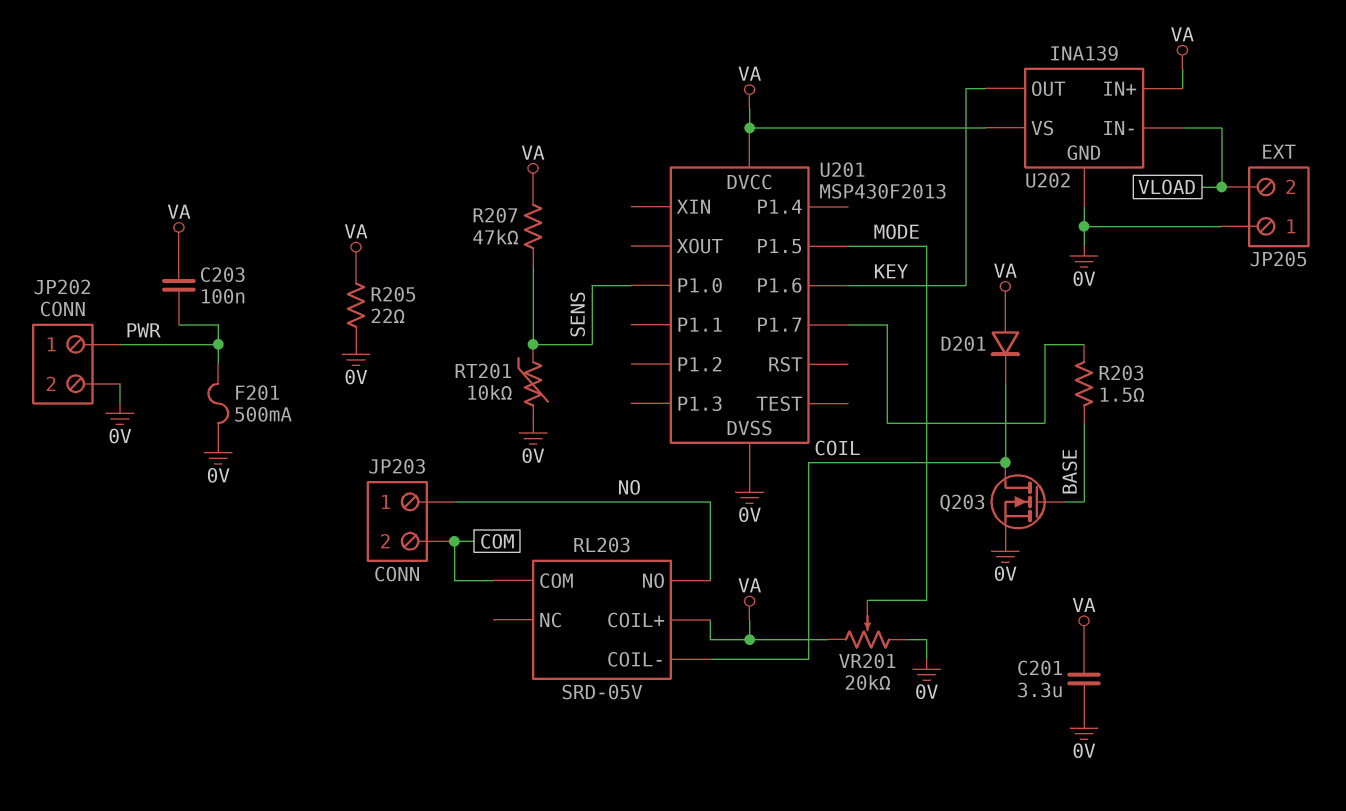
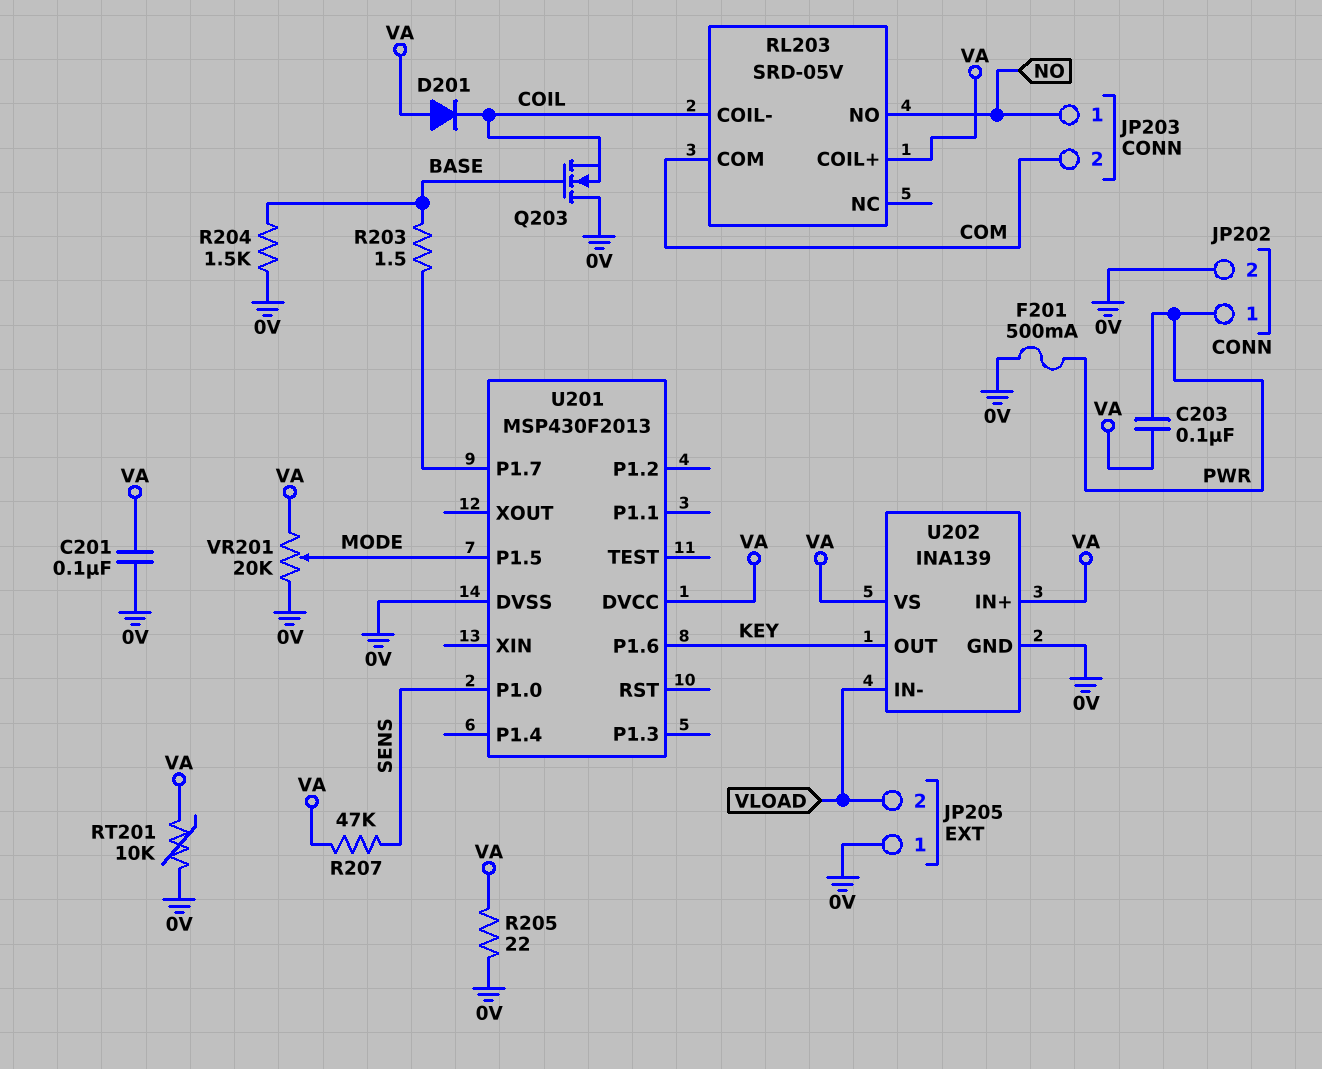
C201: 3.3uF (0V, VA) -> 100nF (0V, VA)
Q203: NMOS (G BASE, D COIL, S 0V) -> NMOS (G BASE, D 0V, S COIL)
R204: none -> 1.5k (0V, BASE)
RT201: 10k (0V, SENS) -> 10k (0V, VA)

